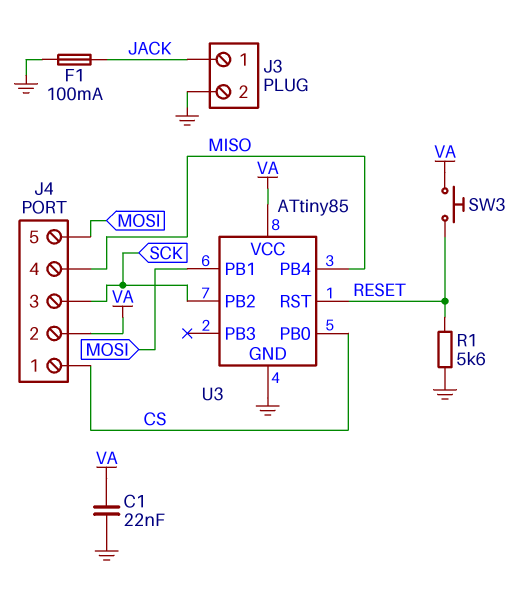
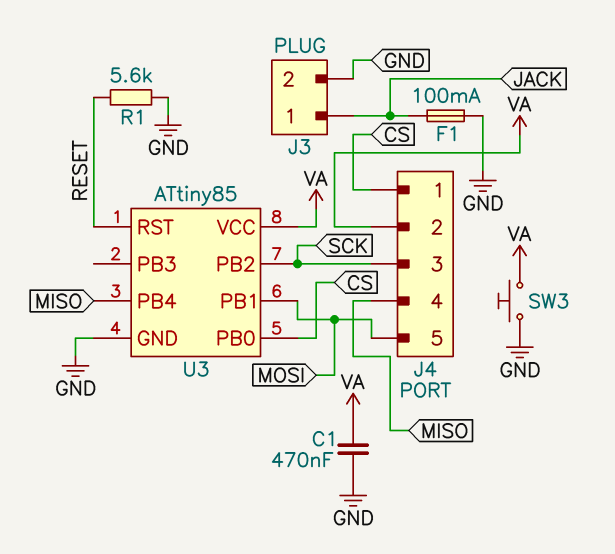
C1: 22nF (GND, VA) -> 470nF (GND, VA)
SW3: button (RESET, VA) -> button (GND, VA)

